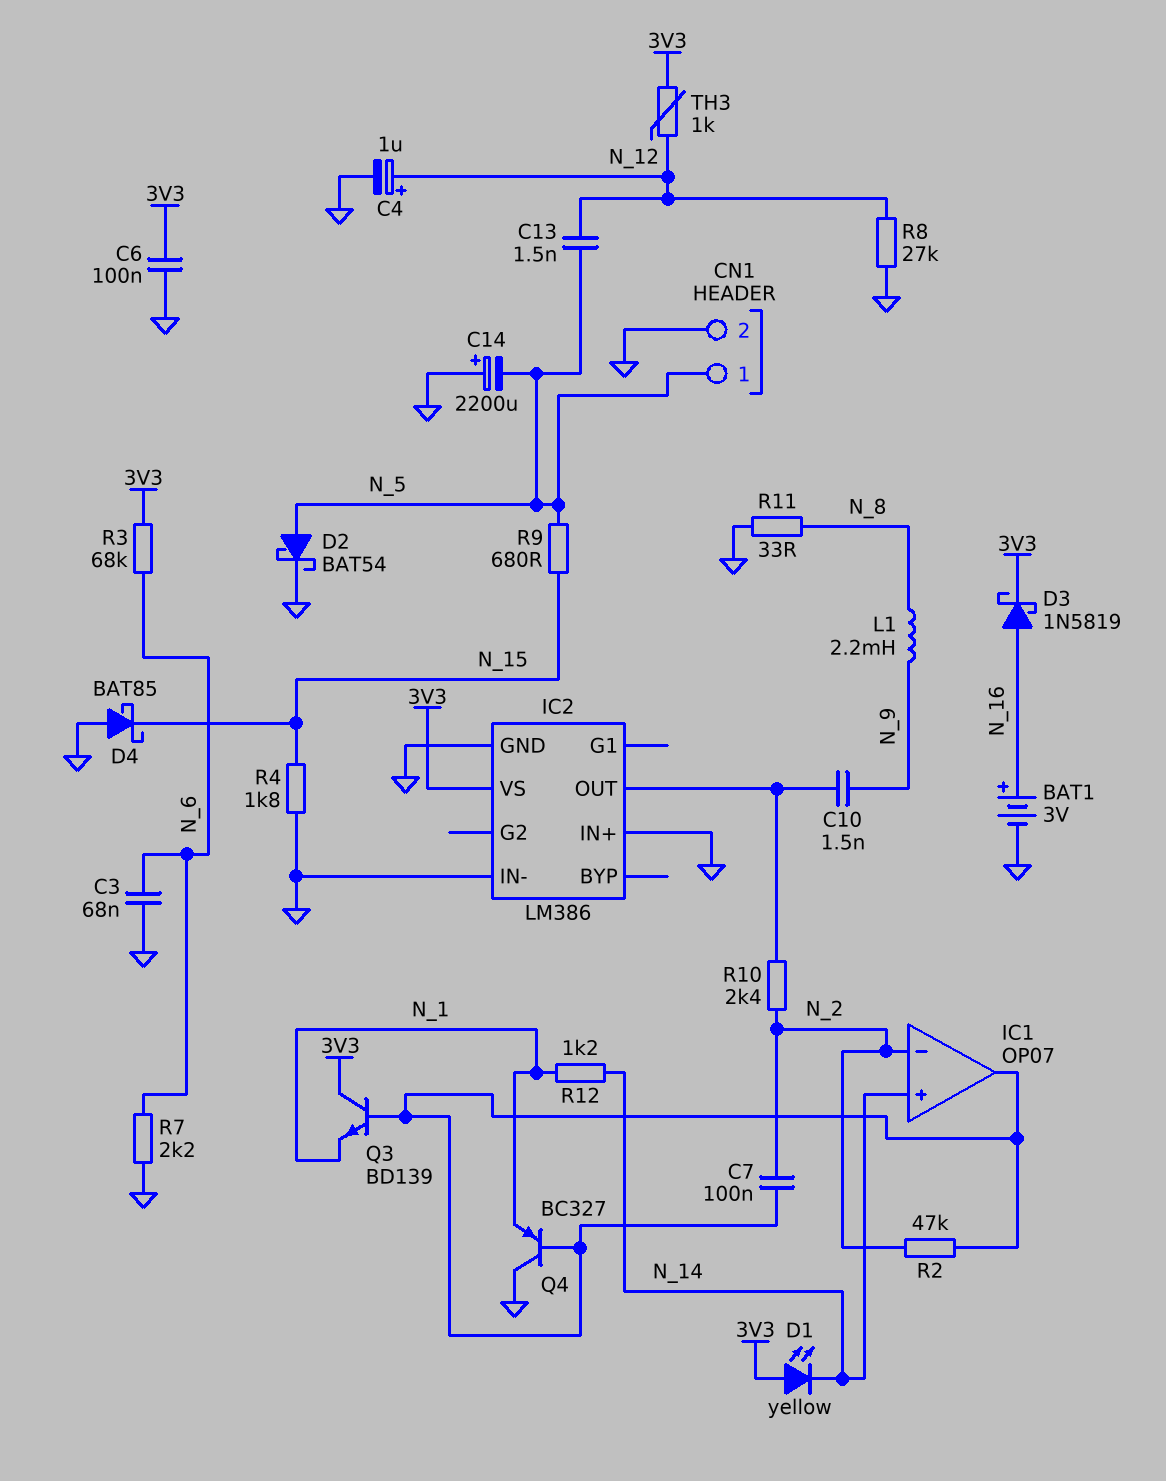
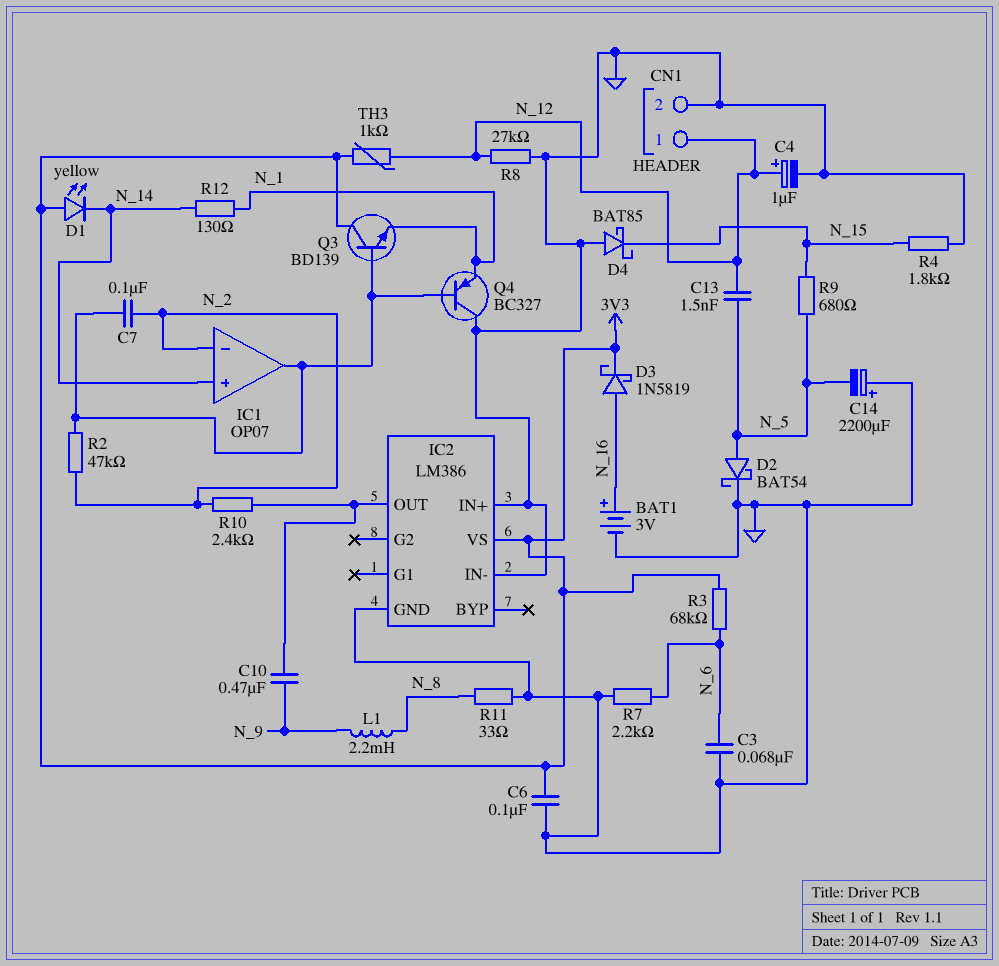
C10: 1.5nF (IC2/OUT, N_9) -> 470nF (IC2/OUT, N_9)
CN1 pin 1: N_5 -> N_12
R12: 1.2k (N_1, N_14) -> 130 (N_1, N_14)

